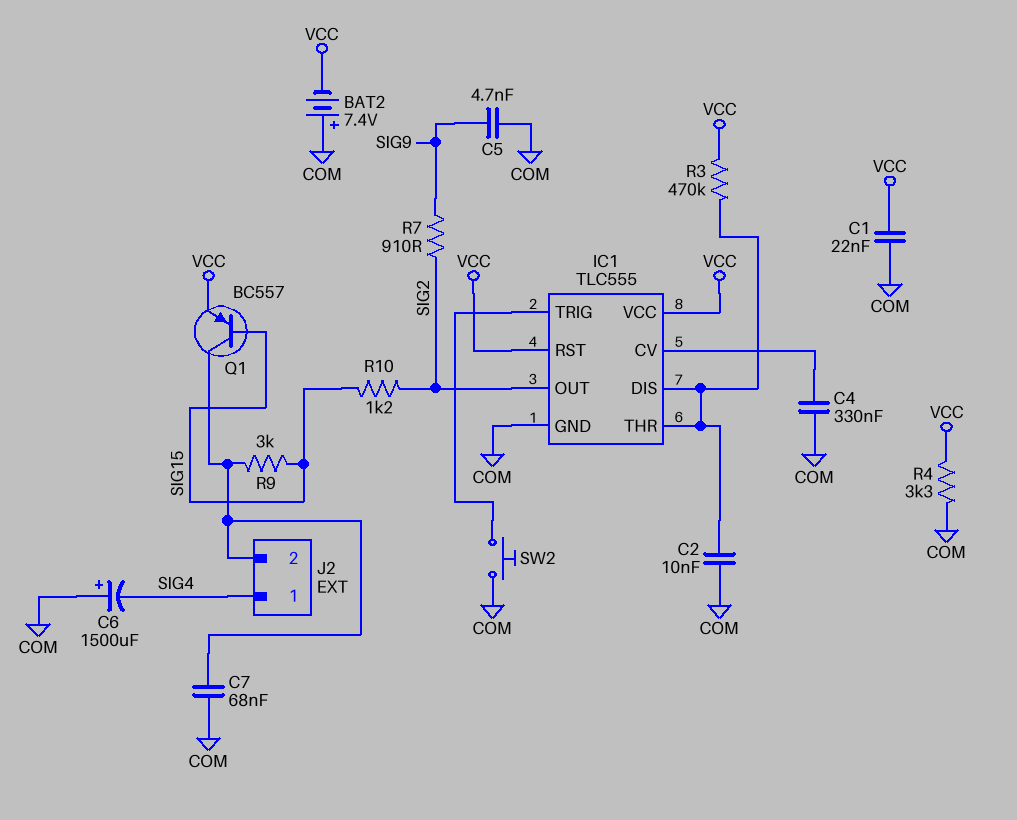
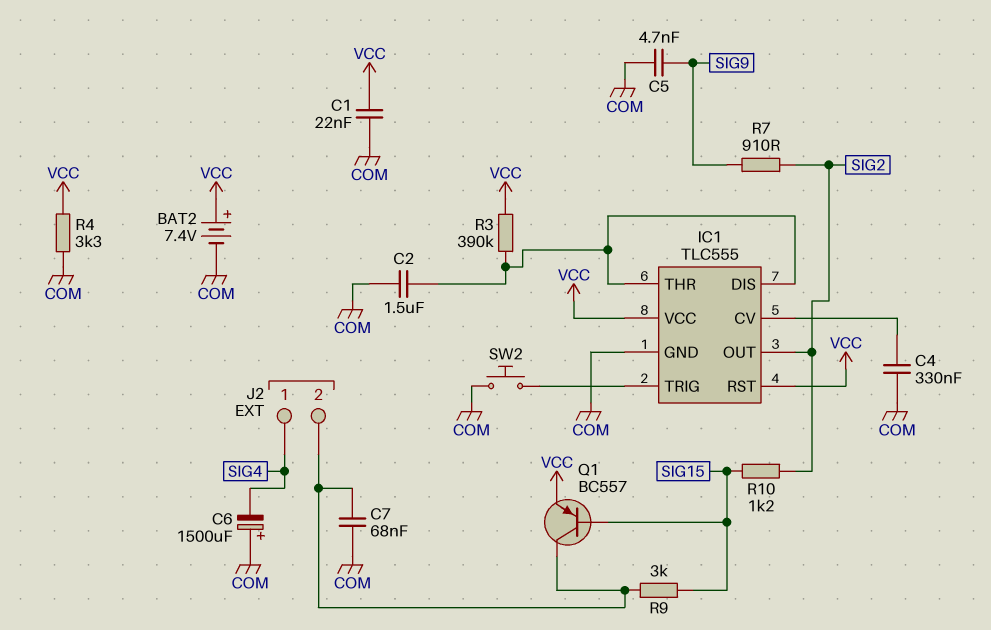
BAT2: 7.4V (plus COM, minus VCC) -> 7.4V (plus VCC, minus COM)
C2: 10nF (COM, IC1/DIS) -> 1.5uF (COM, IC1/DIS)
R3: 470k (IC1/DIS, VCC) -> 390k (IC1/DIS, VCC)

